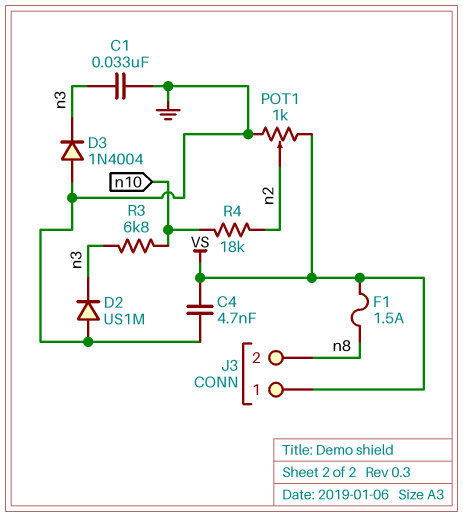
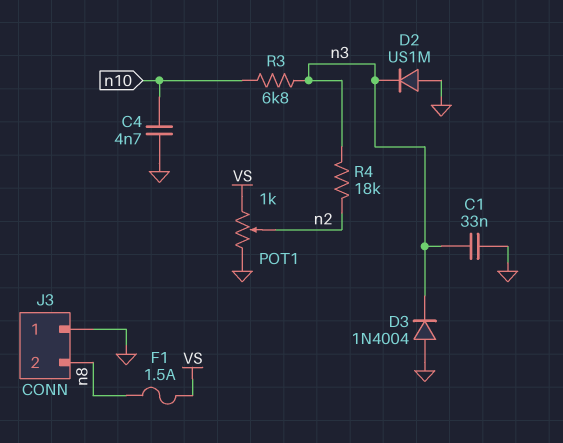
C4: 4.7nF (GND, VS) -> 4.7nF (GND, n10)
J3 pin 1: VS -> GND
R4: 18k (n2, n10) -> 18k (n2, n3)

